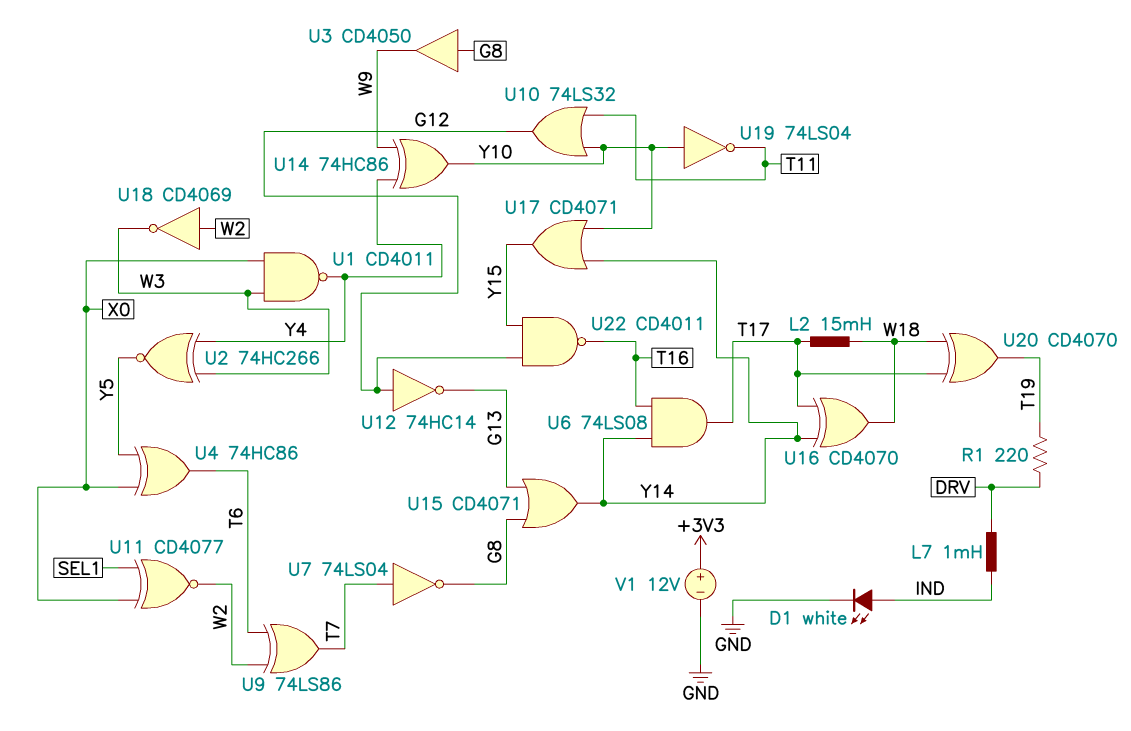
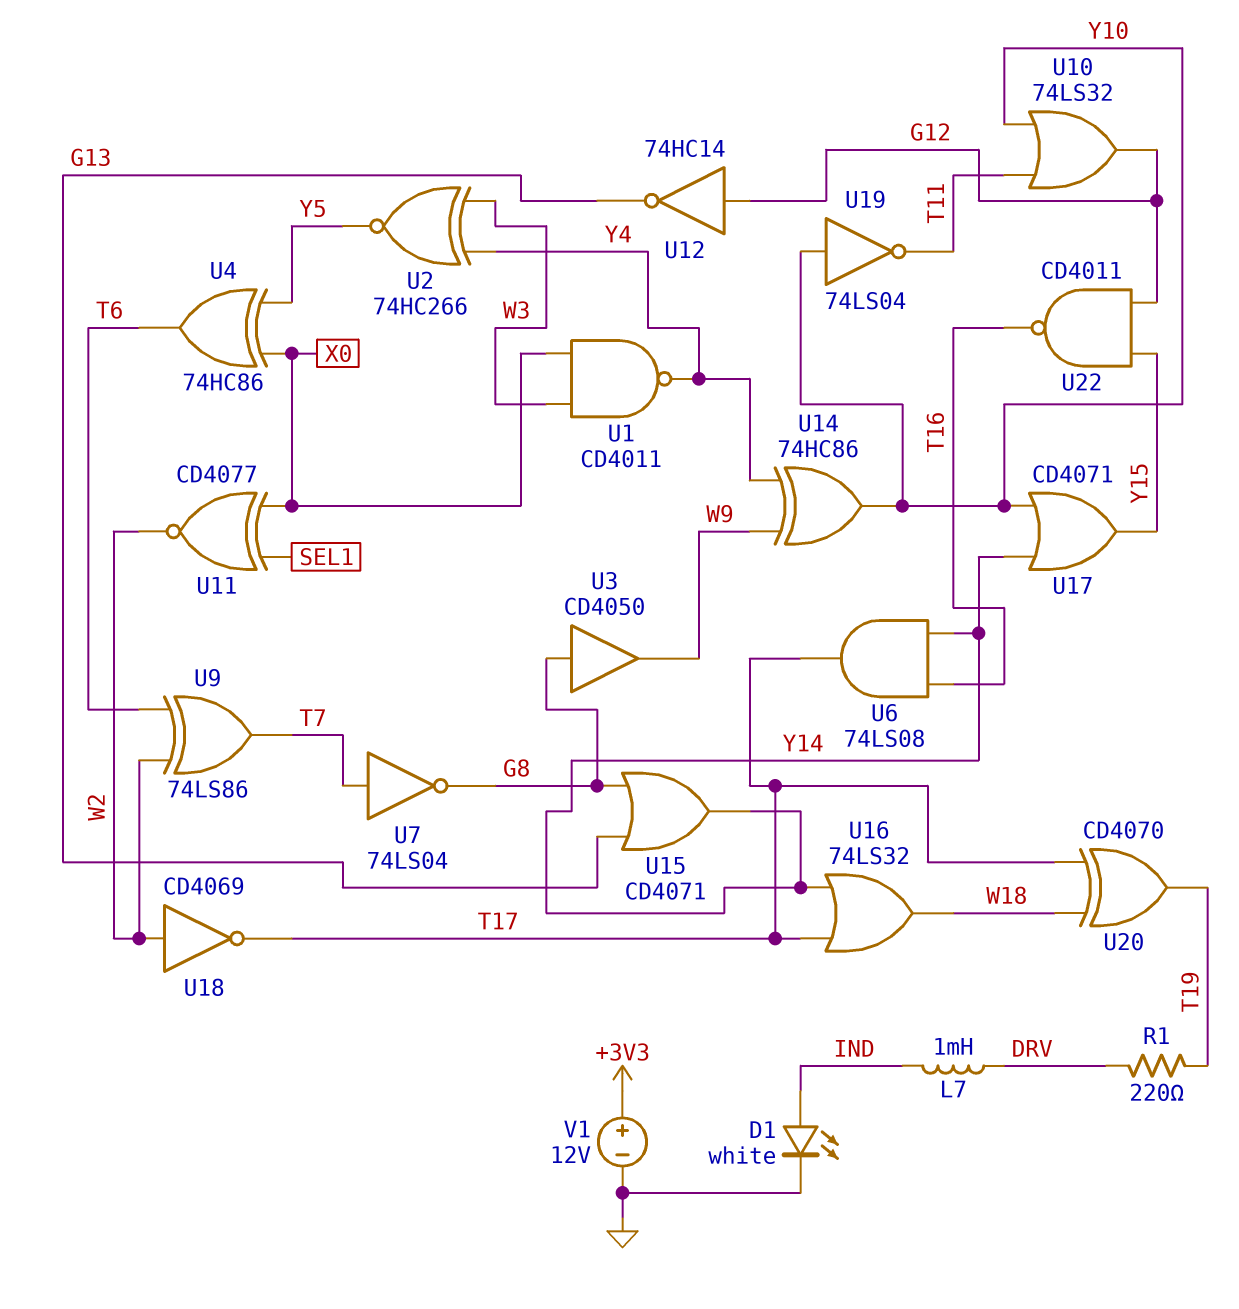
L2: 15mH (T17, W18) -> none
U16: XOR CD4070 (in T17, in Y14, out W18) -> OR 74LS32 (in T17, in Y14, out W18)
U18: NOT CD4069 (in W2, out W3) -> NOT CD4069 (in W2, out T17)

